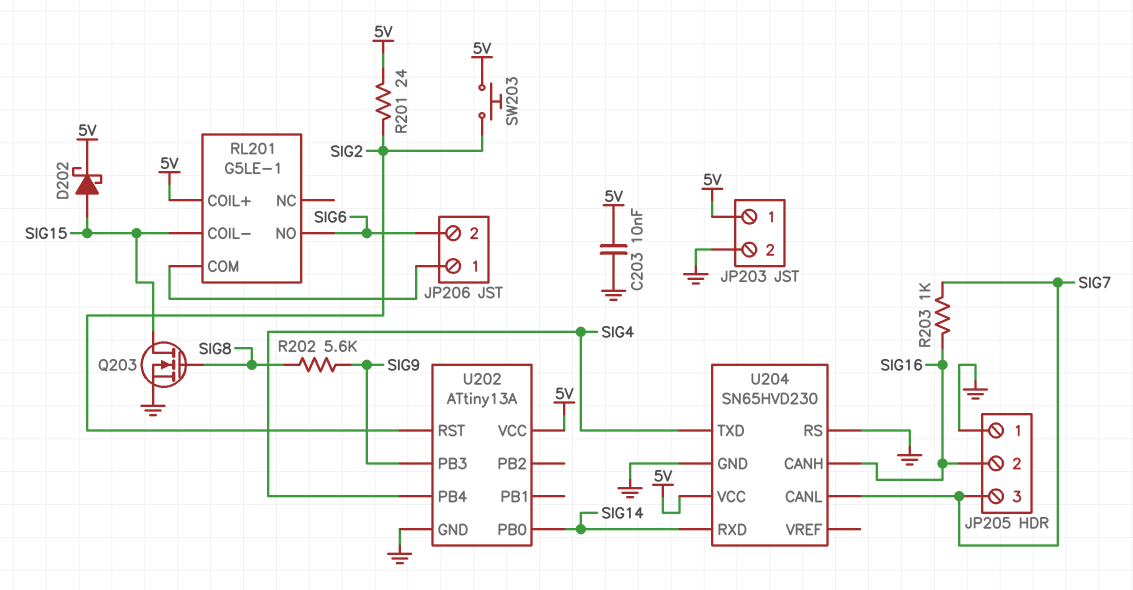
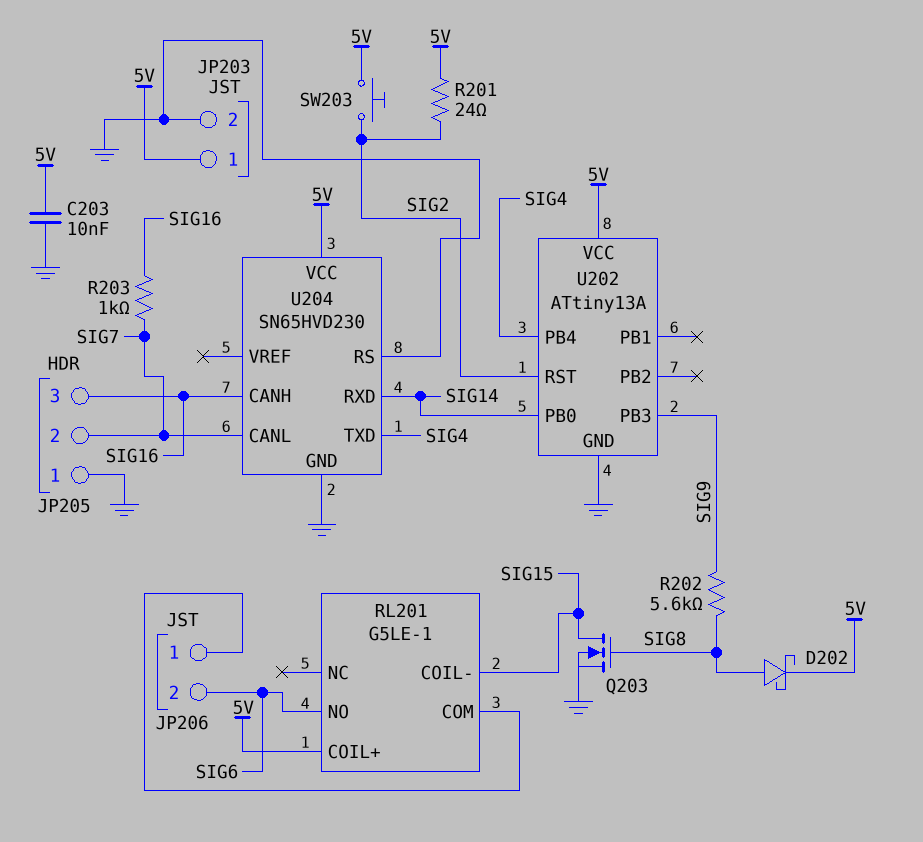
D202: schottky (A SIG15, K 5V) -> schottky (A SIG8, K 5V)
JP205 pin 2: SIG16 -> SIG7
JP205 pin 3: SIG7 -> SIG16

